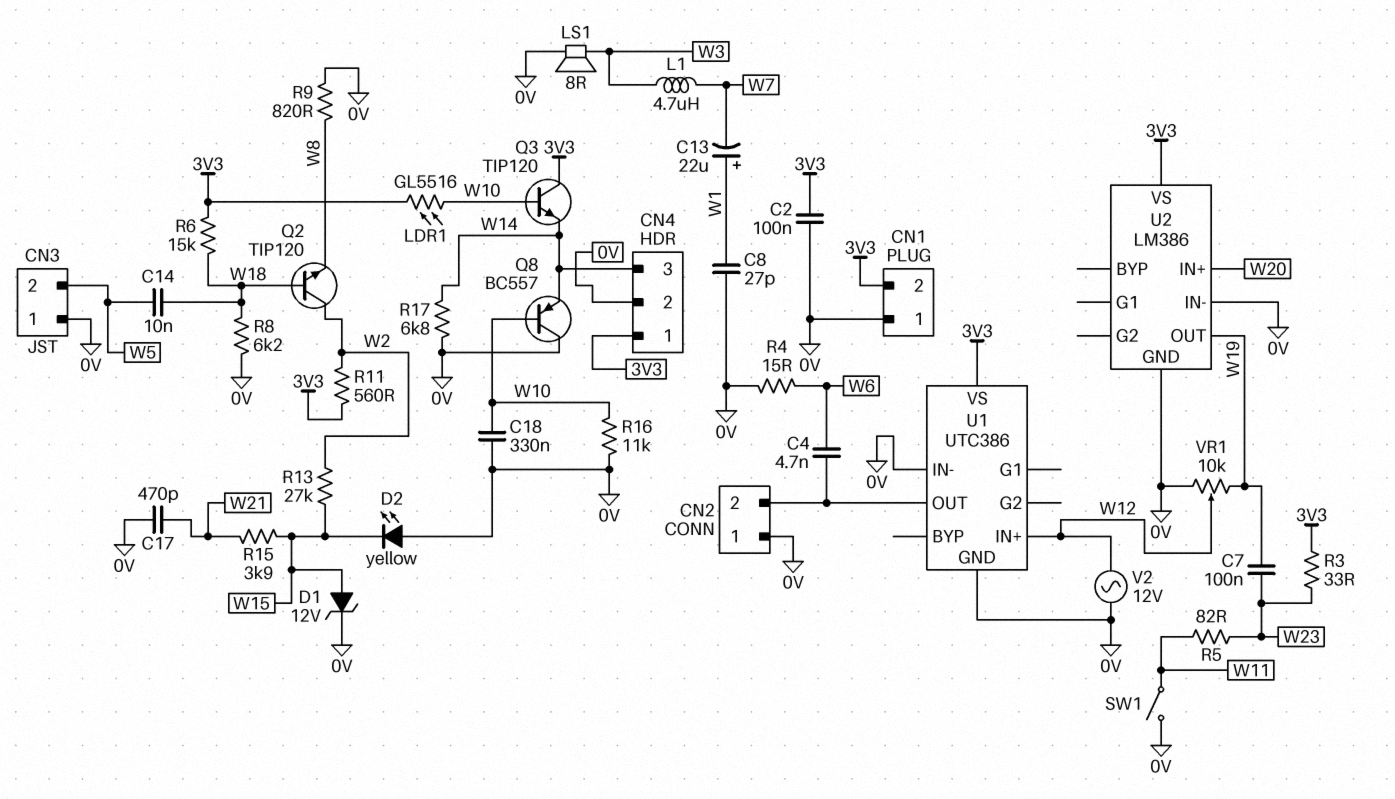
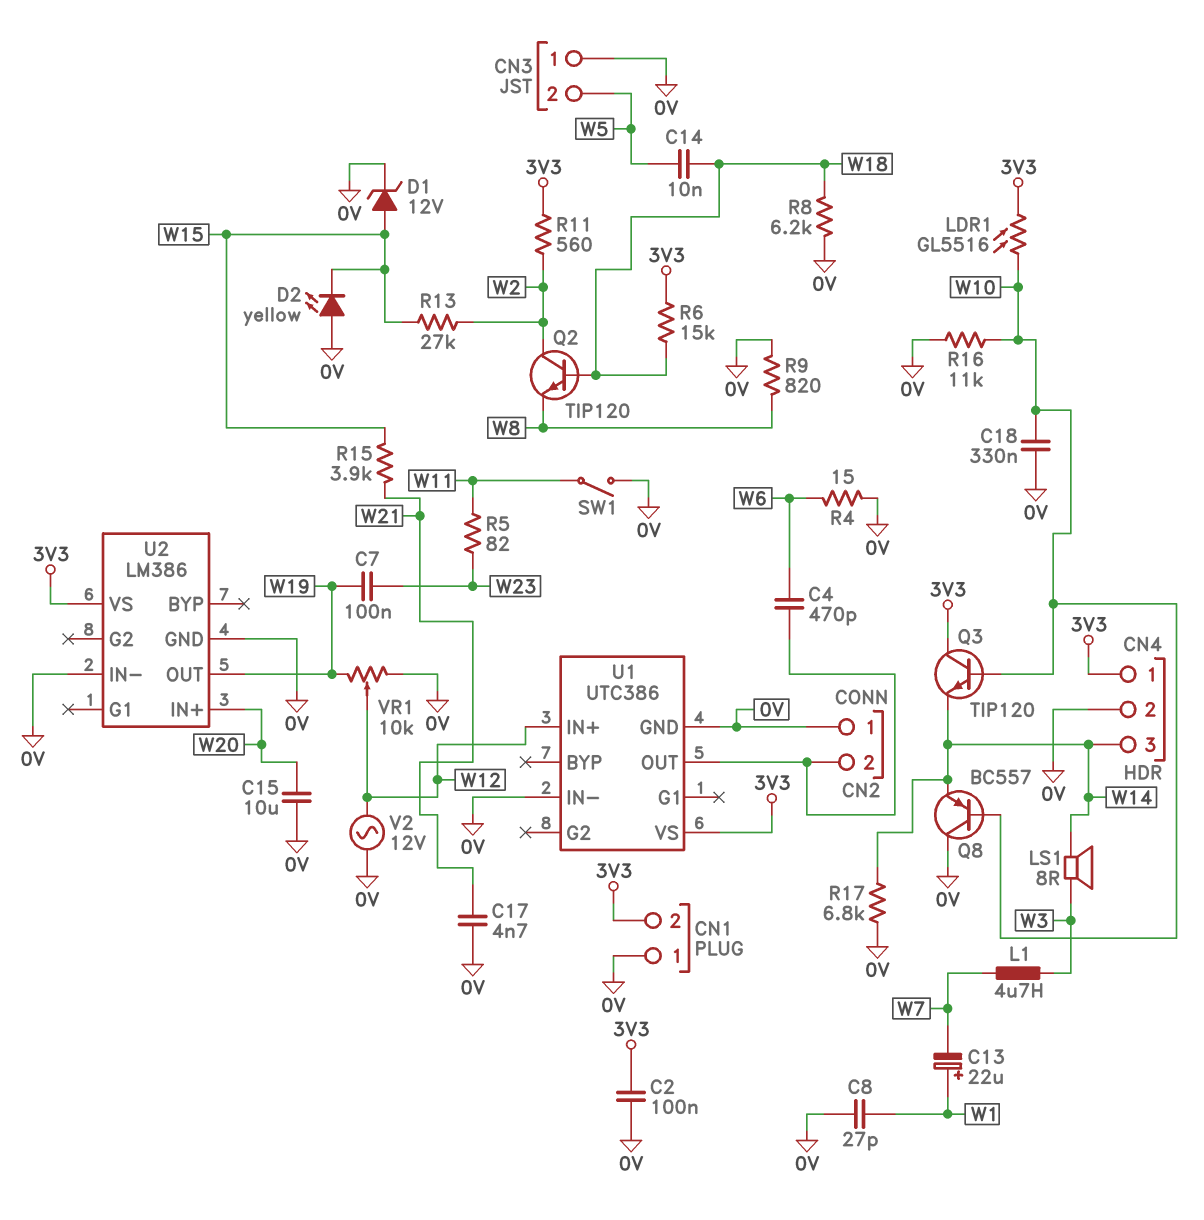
C4: 4.7nF (CN2/2, W6) -> 470pF (CN2/2, W6)
C15: none -> 10uF (0V, W20)
C17: 470pF (0V, W21) -> 4.7nF (0V, W21)
LS1: speaker 8R (0V, W3) -> speaker 8R (W3, W14)
R3: 33 (3V3, W23) -> none

